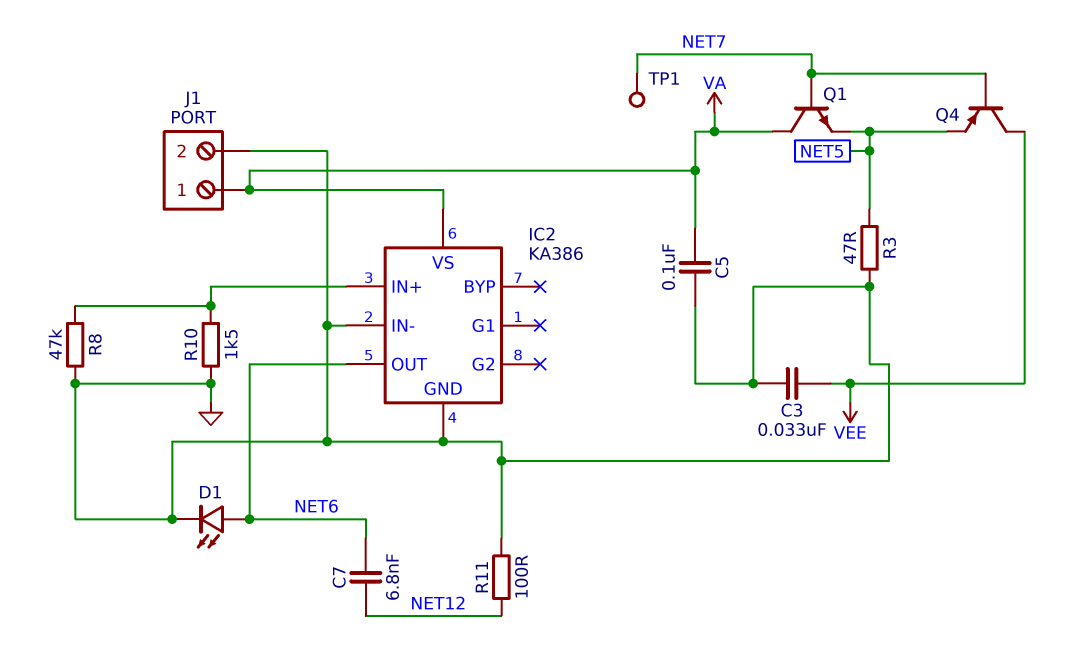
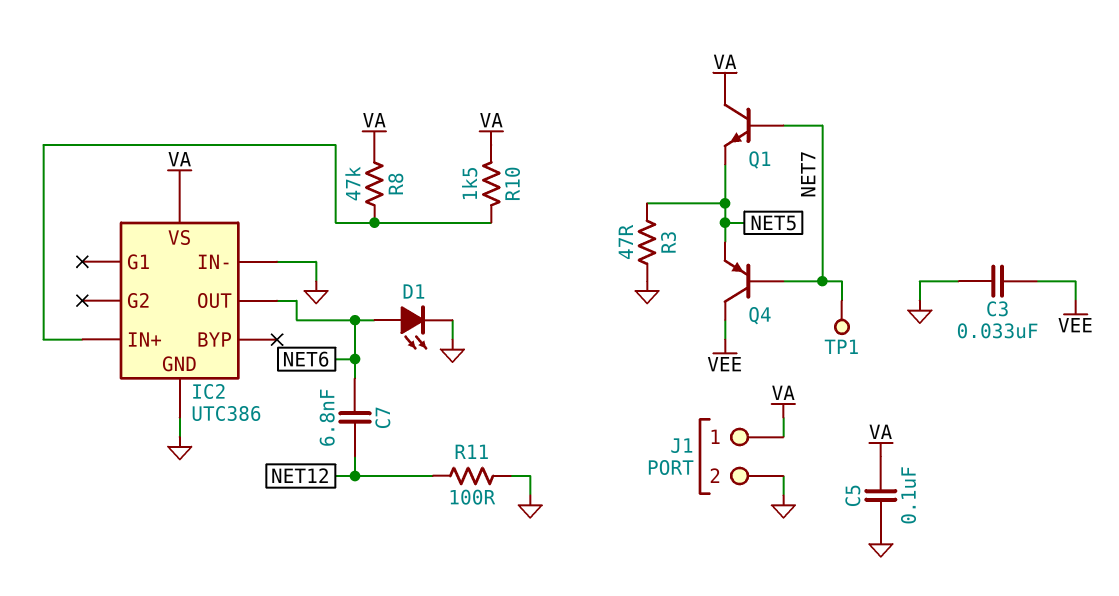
IC2: KA386 -> UTC386
R8: 47k (GND, IC2/IN+) -> 47k (IC2/IN+, VA)
R10: 1.5k (GND, IC2/IN+) -> 1.5k (IC2/IN+, VA)

